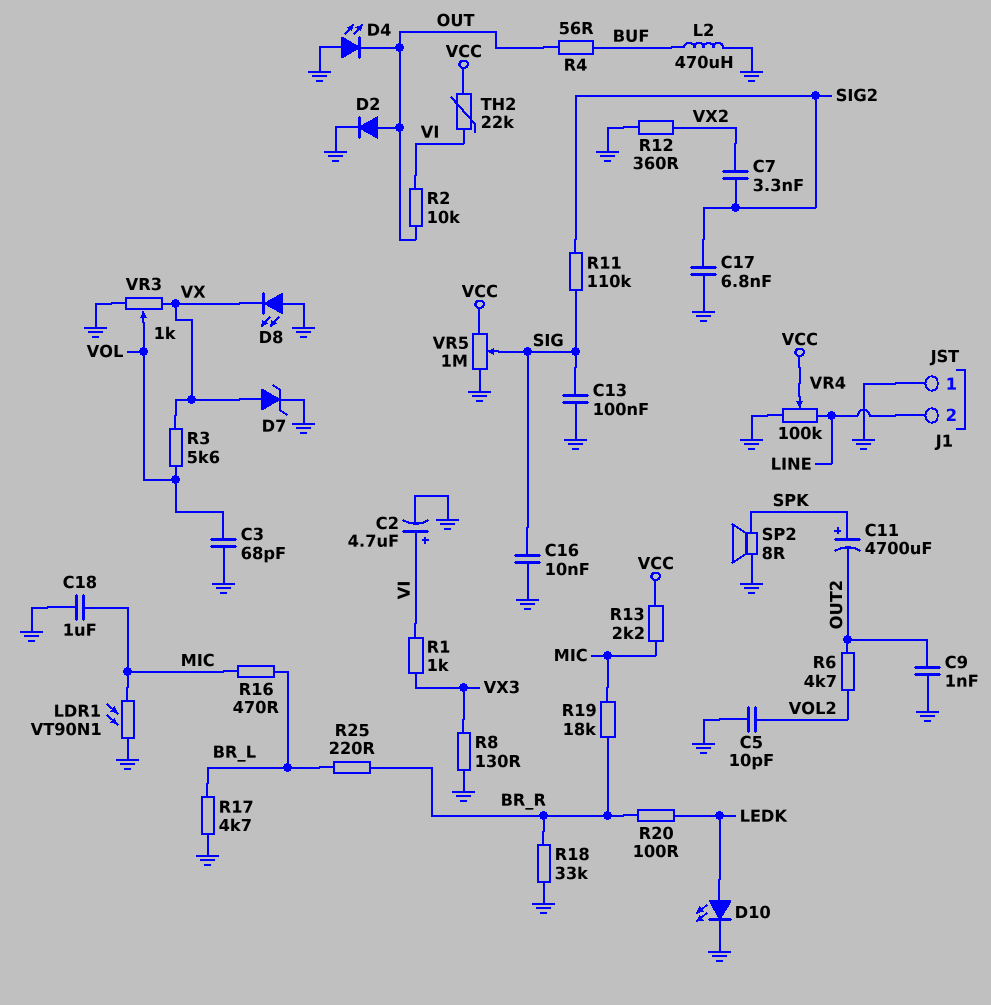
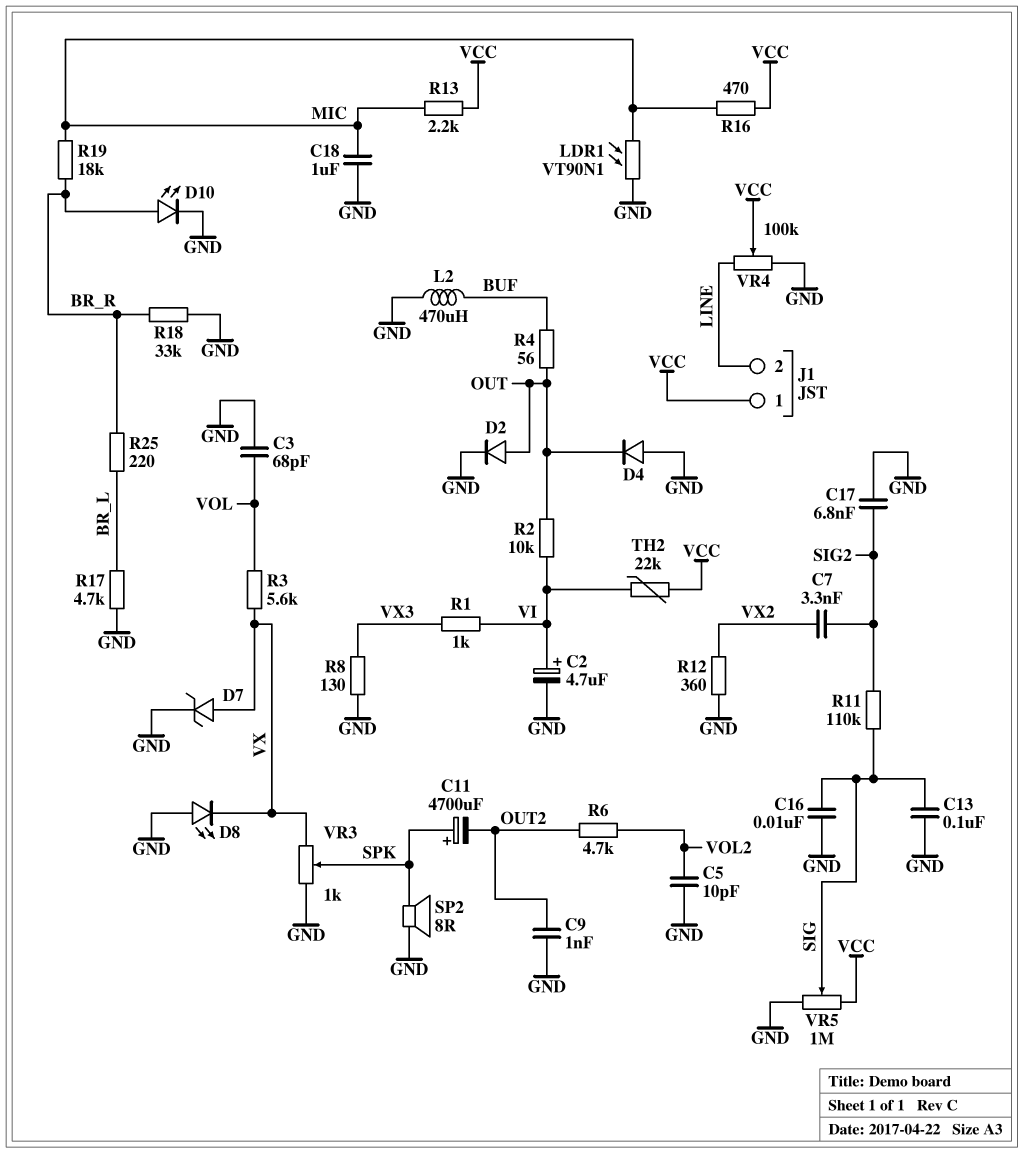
D4: LED (A GND, K OUT) -> diode (A GND, K OUT)
D10: LED (A LEDK, K GND) -> LED (A BR_R, K GND)
J1 pin 1: GND -> VCC
R16: 470 (BR_L, MIC) -> 470 (MIC, VCC)
R20: 100 (BR_R, LEDK) -> none
VR3: 1k (GND, VX, wiper VOL) -> 1k (GND, VX, wiper SPK)

